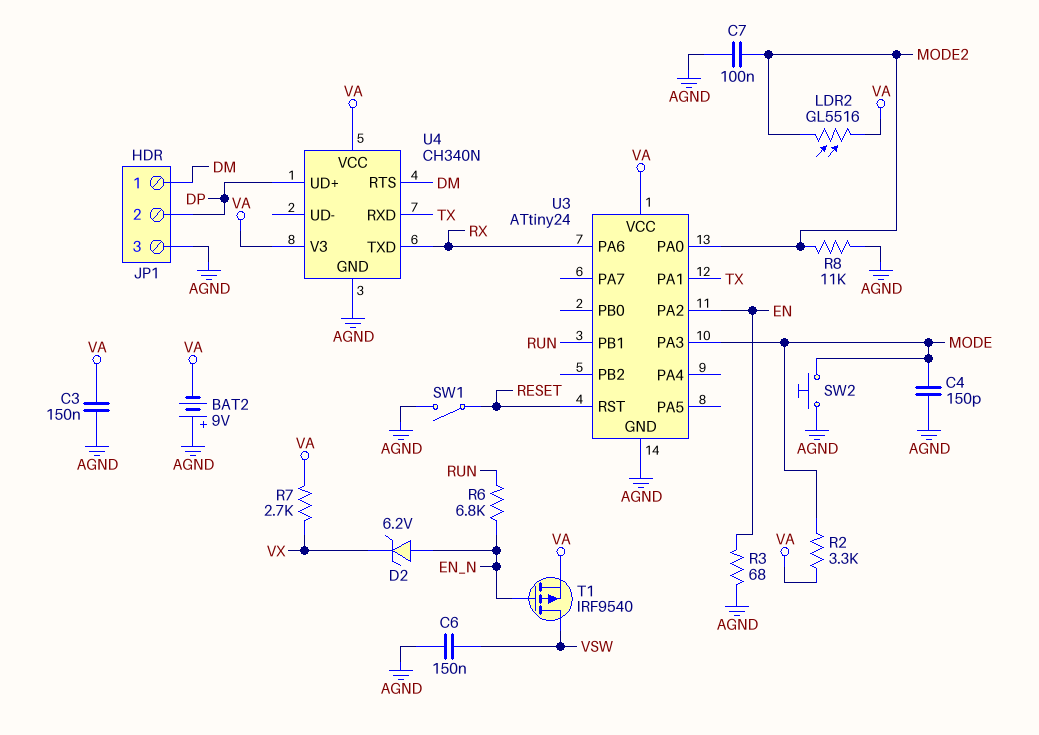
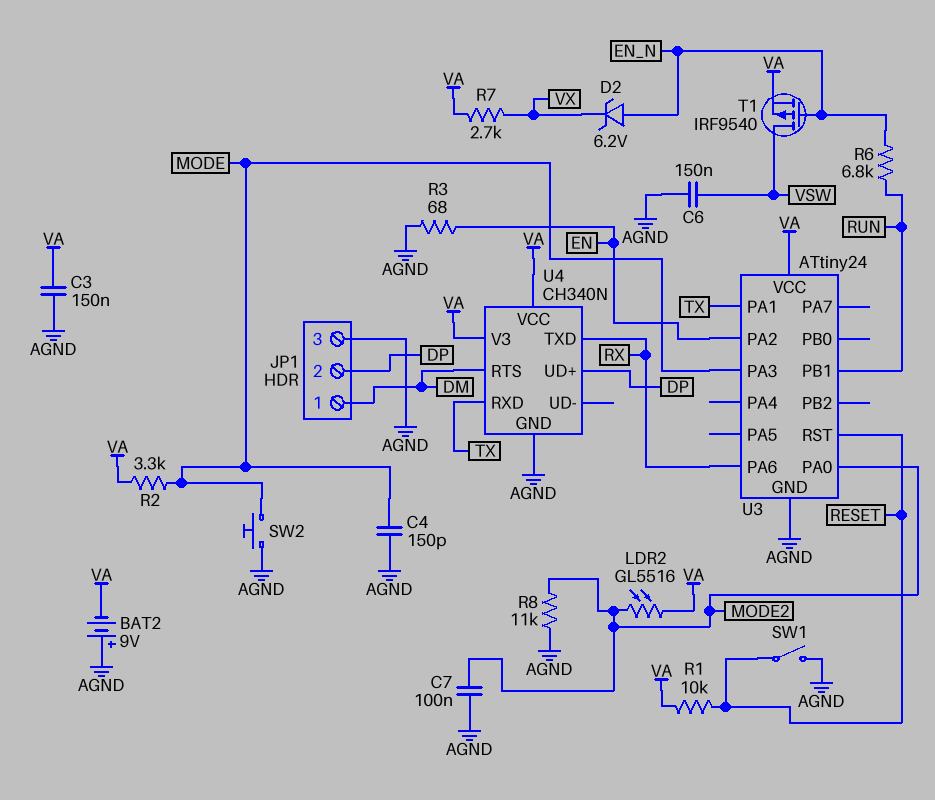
R1: none -> 10k (RESET, VA)

